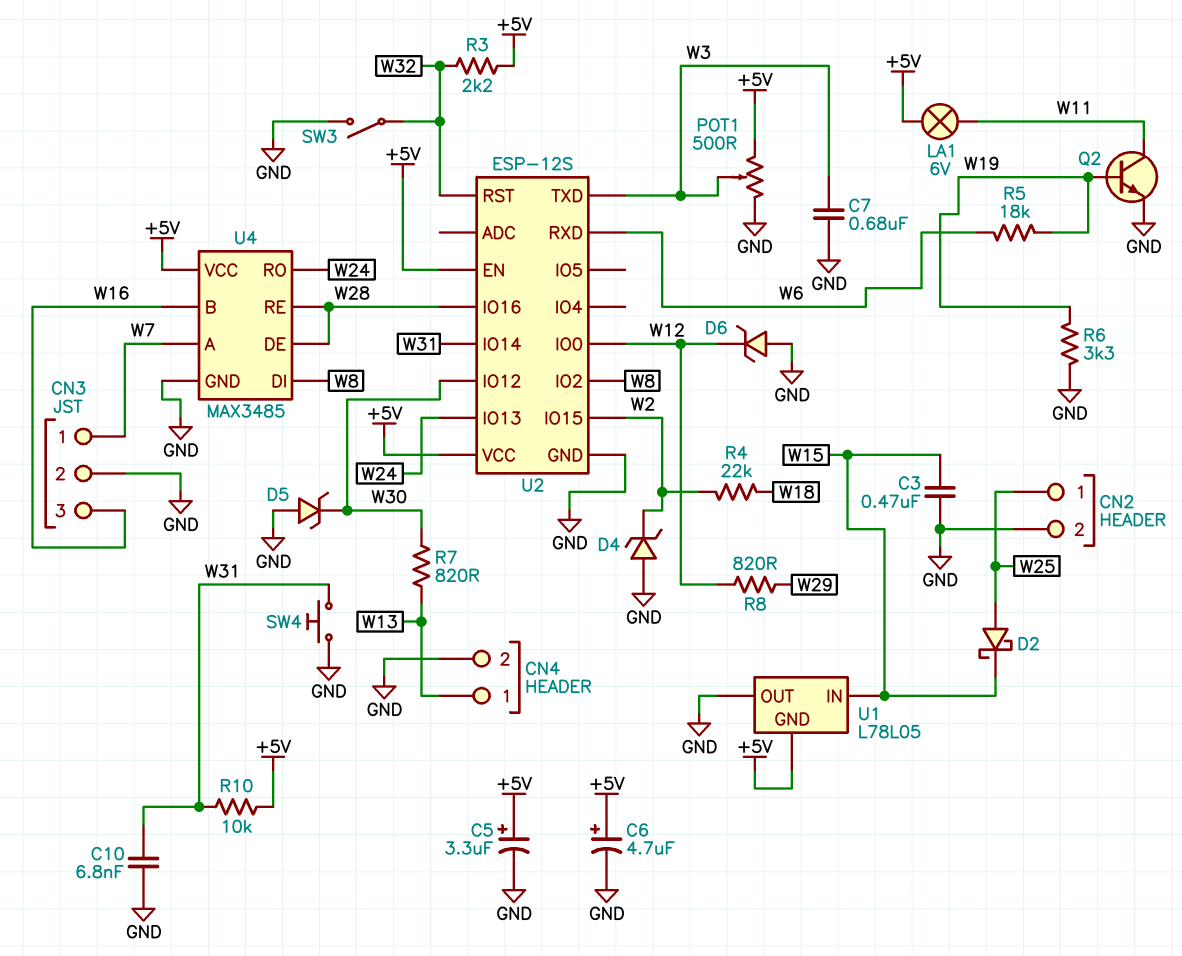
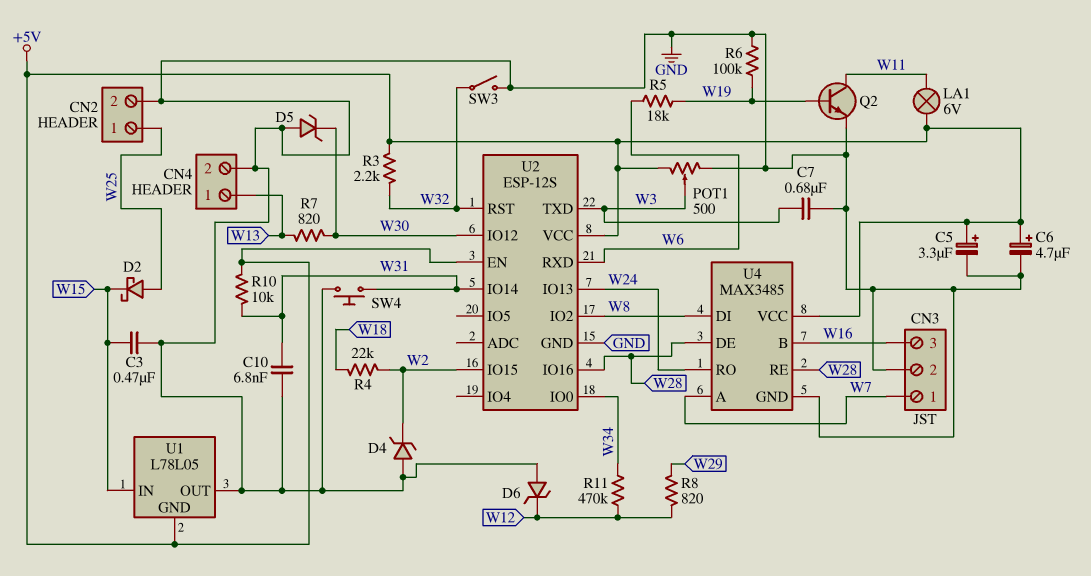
R6: 3.3k (GND, W19) -> 100k (GND, W19)
R11: none -> 470k (W12, W34)
U2 pin IO0: W12 -> W34

